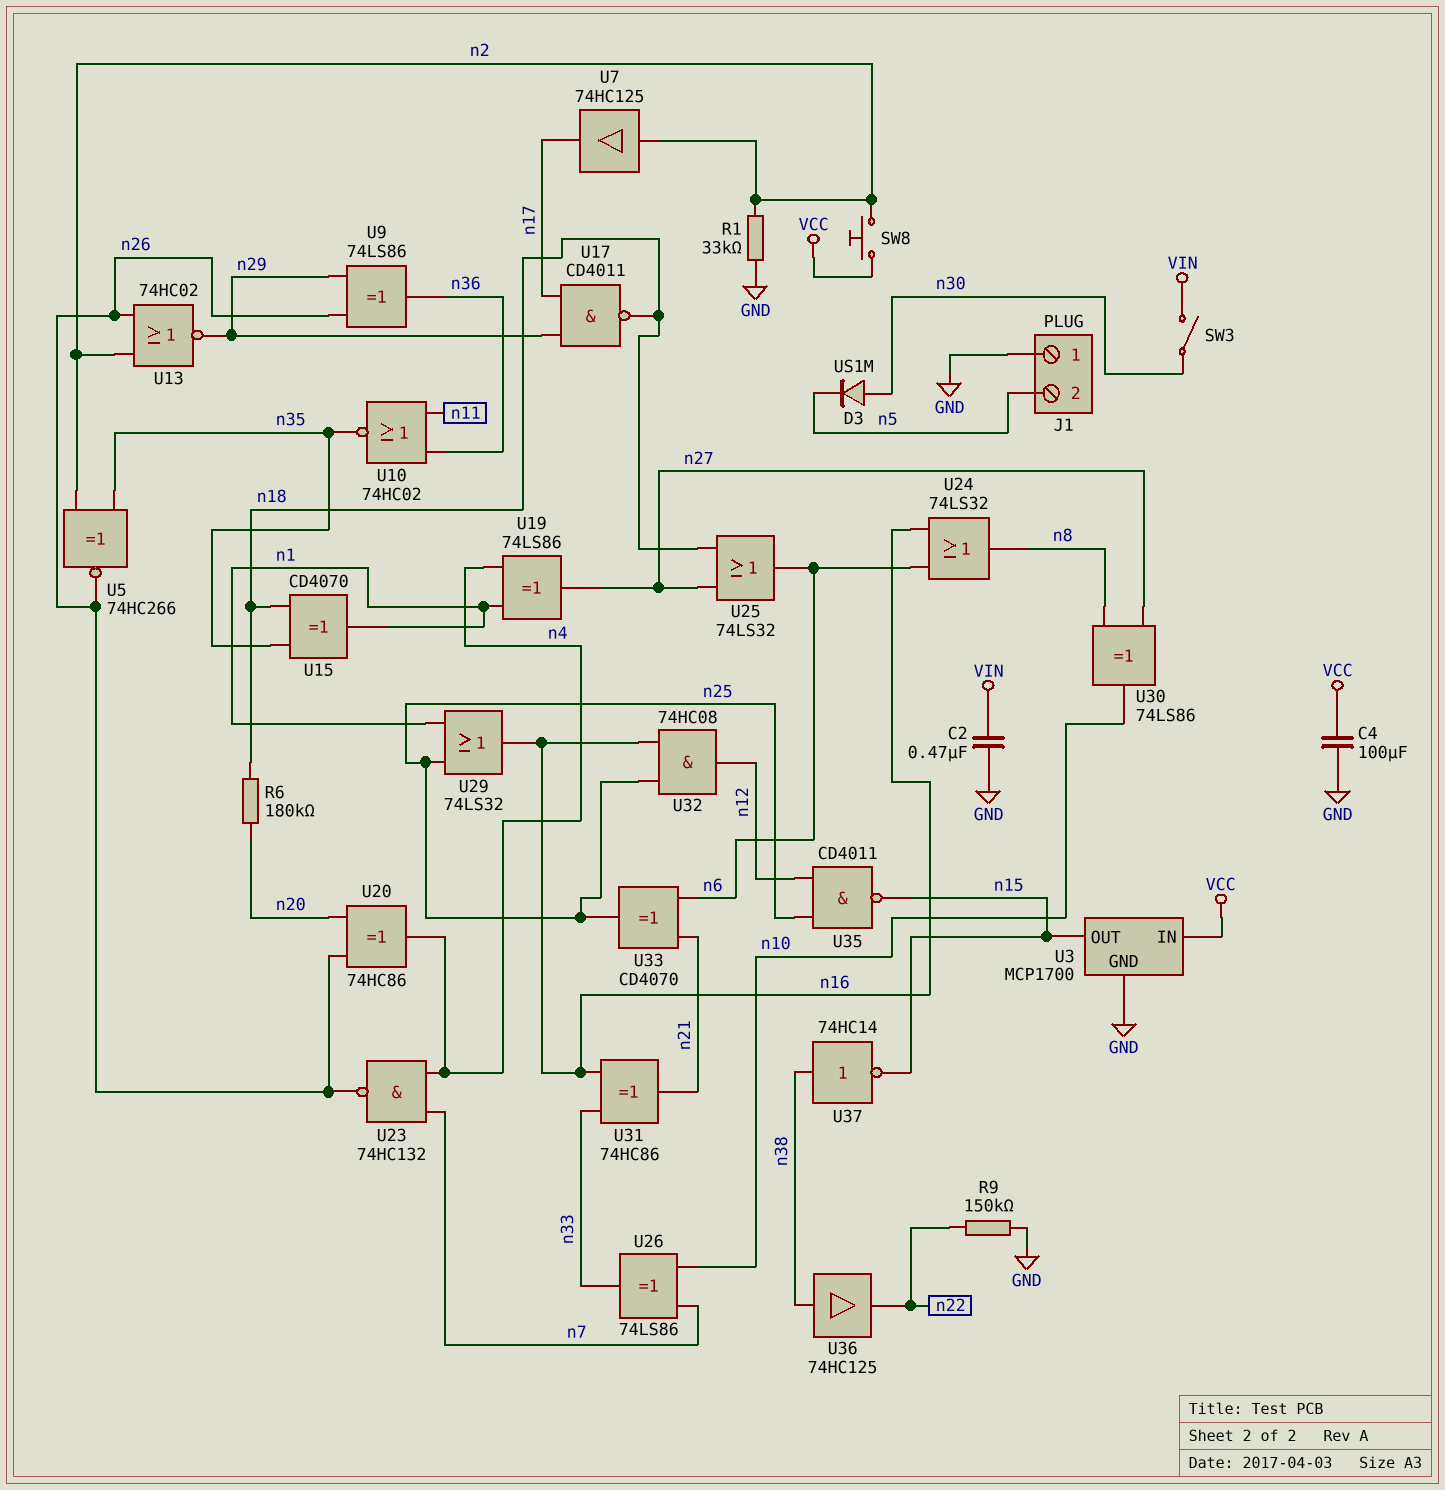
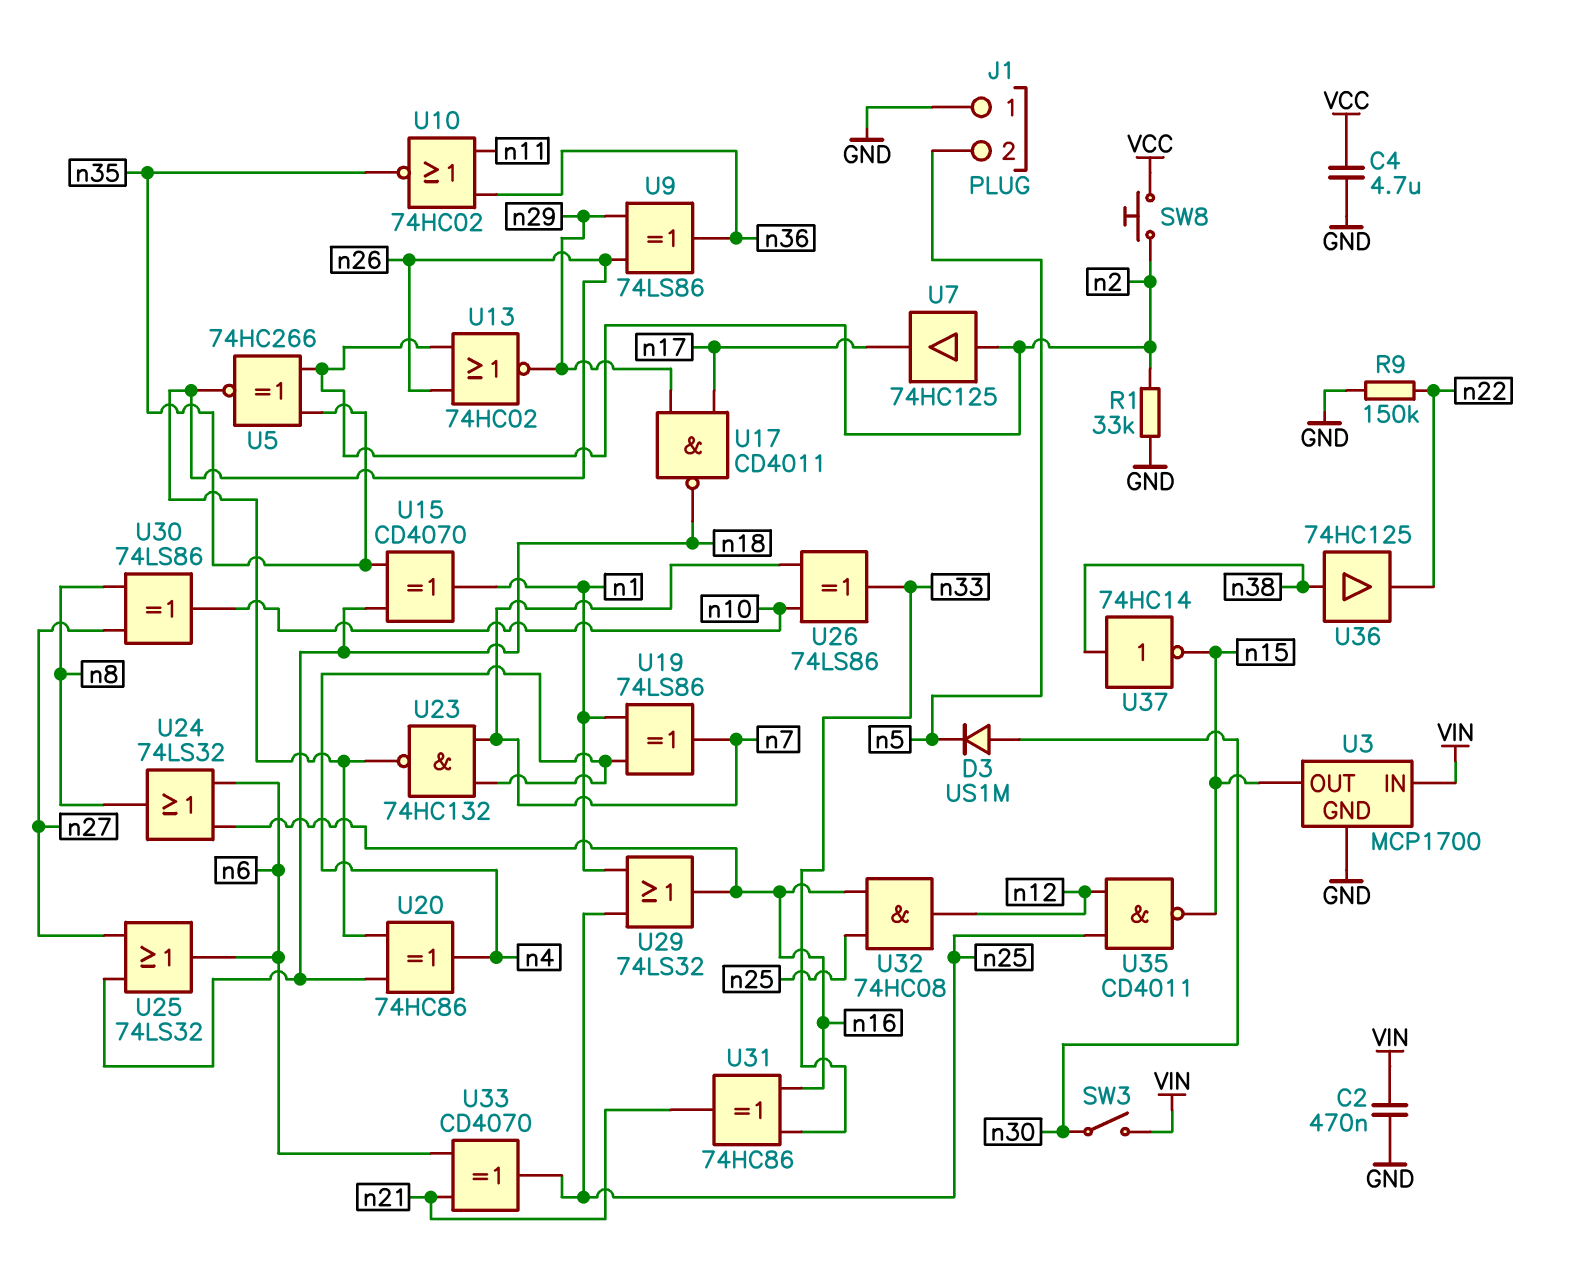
C4: 100uF (GND, VCC) -> 4.7uF (GND, VCC)
R6: 180k (n18, n20) -> none
U3 pin IN: VCC -> VIN
U19: XOR 74LS86 (in n1, in n4, out n27) -> XOR 74LS86 (in n1, in n4, out n7)
U20: XOR 74HC86 (in n20, in n26, out n4) -> XOR 74HC86 (in n18, in n26, out n4)

